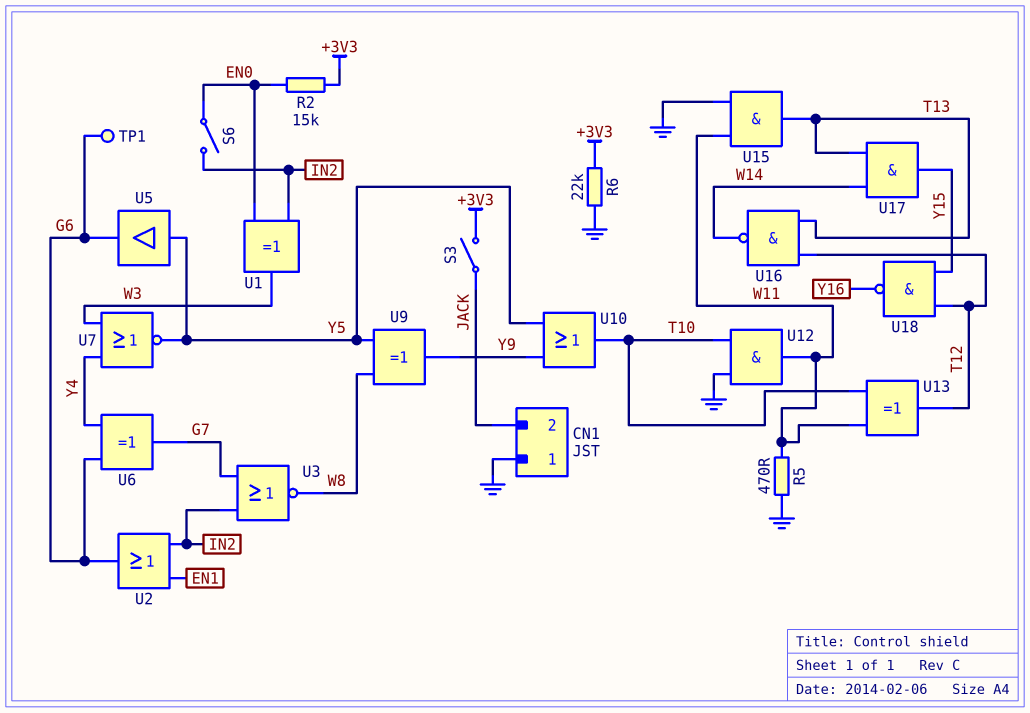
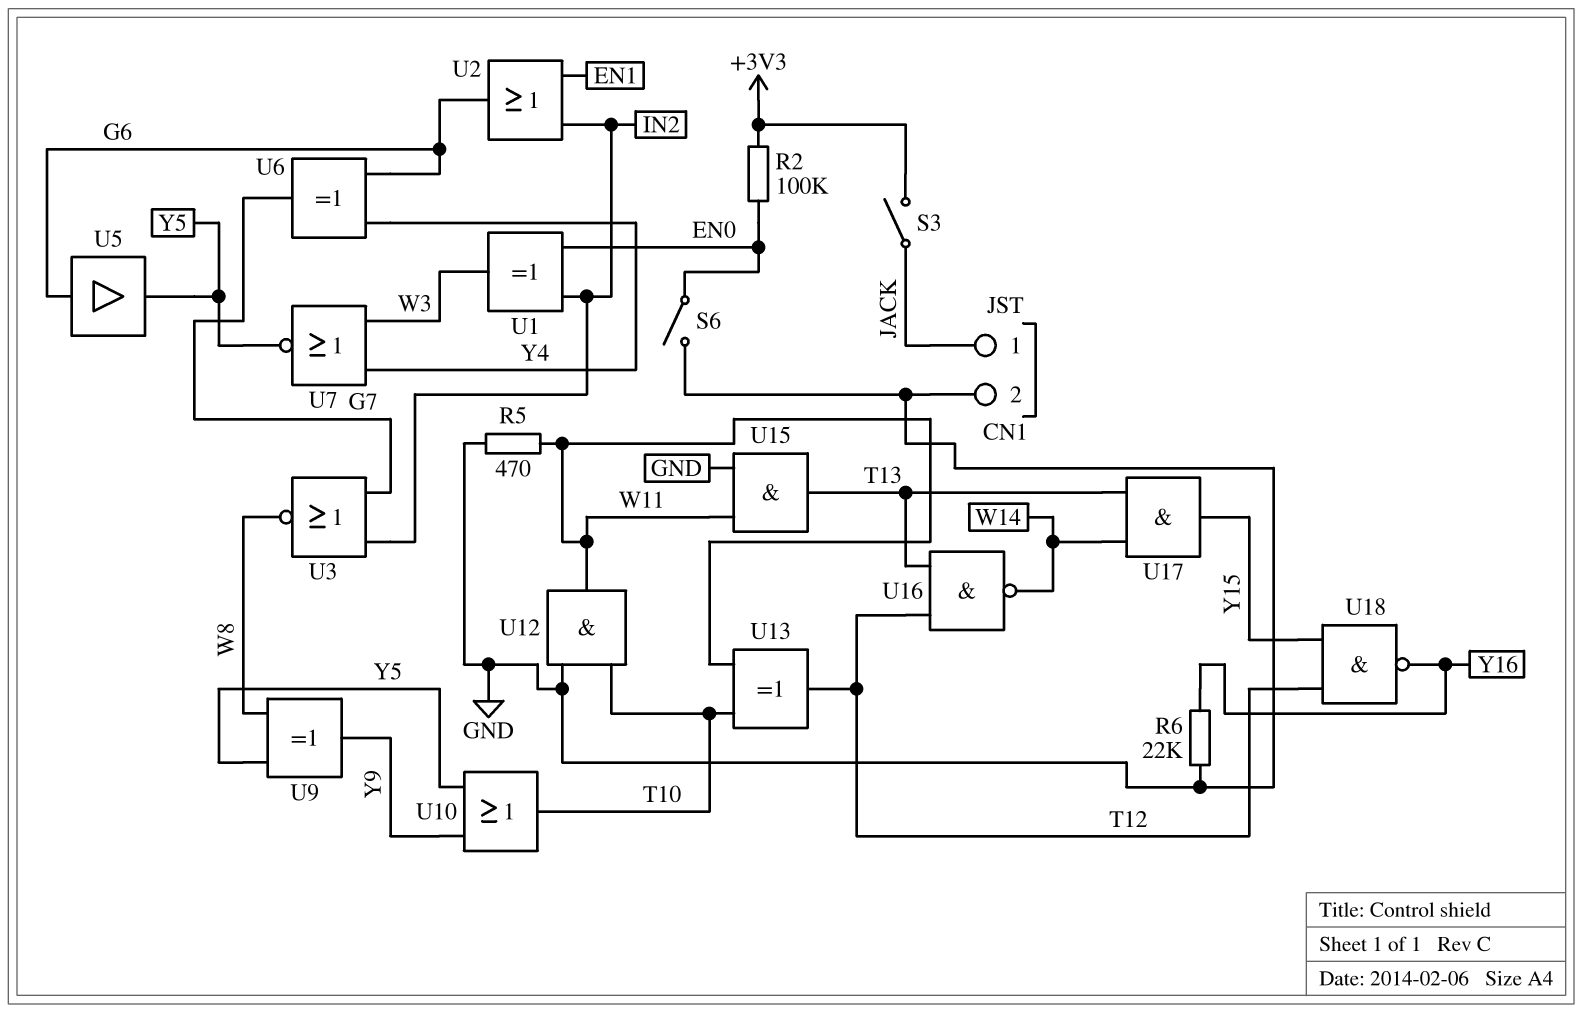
CN1 pin 1: GND -> JACK
CN1 pin 2: JACK -> GND
R2: 15k (+3V3, EN0) -> 100k (+3V3, EN0)
R6: 22k (+3V3, GND) -> 22k (GND, Y16)
S6: switch (EN0, IN2) -> switch (EN0, GND)
TP1: test point (G6) -> none
U5: buffer (in Y5, out G6) -> buffer (in G6, out Y5)

